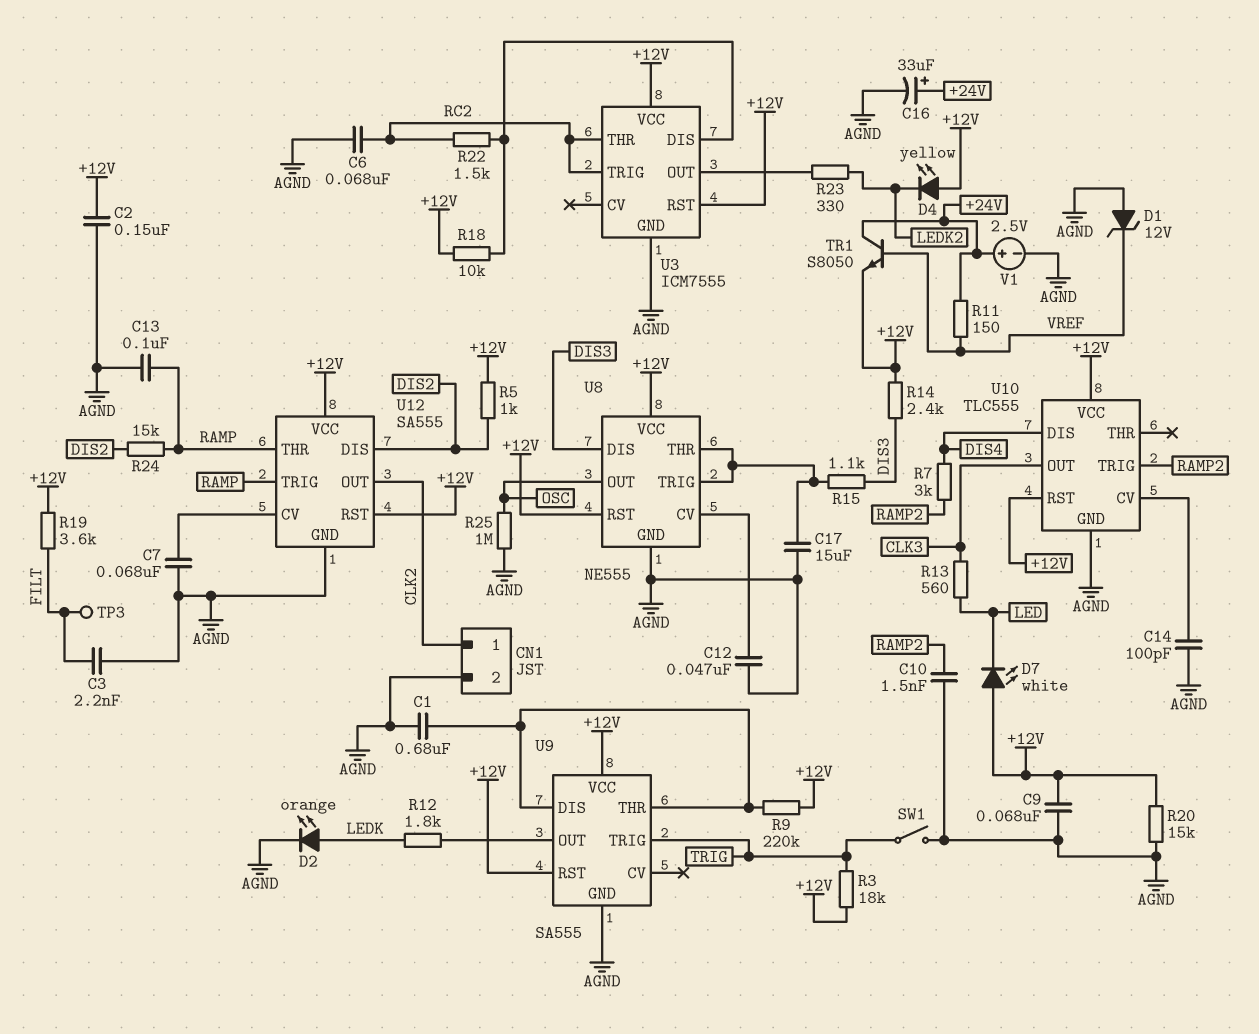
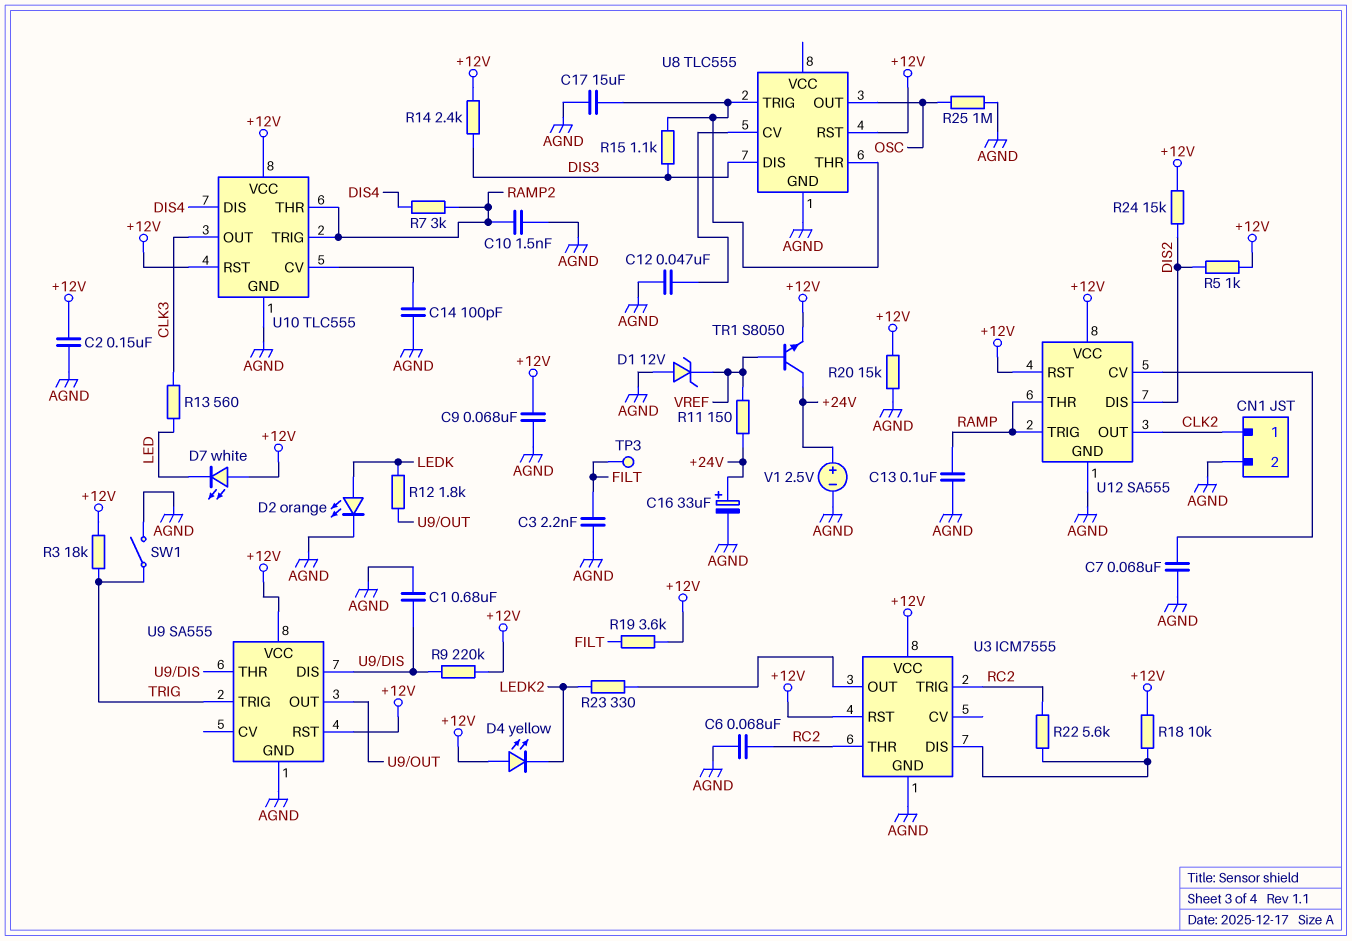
R22: 1.5k (RC2, U3/DIS) -> 5.6k (RC2, U3/DIS)
R24: 15k (DIS2, RAMP) -> 15k (+12V, DIS2)
U8: NE555 -> TLC555
U8 pin VCC: +12V -> none
U10 pin THR: none -> RAMP2

